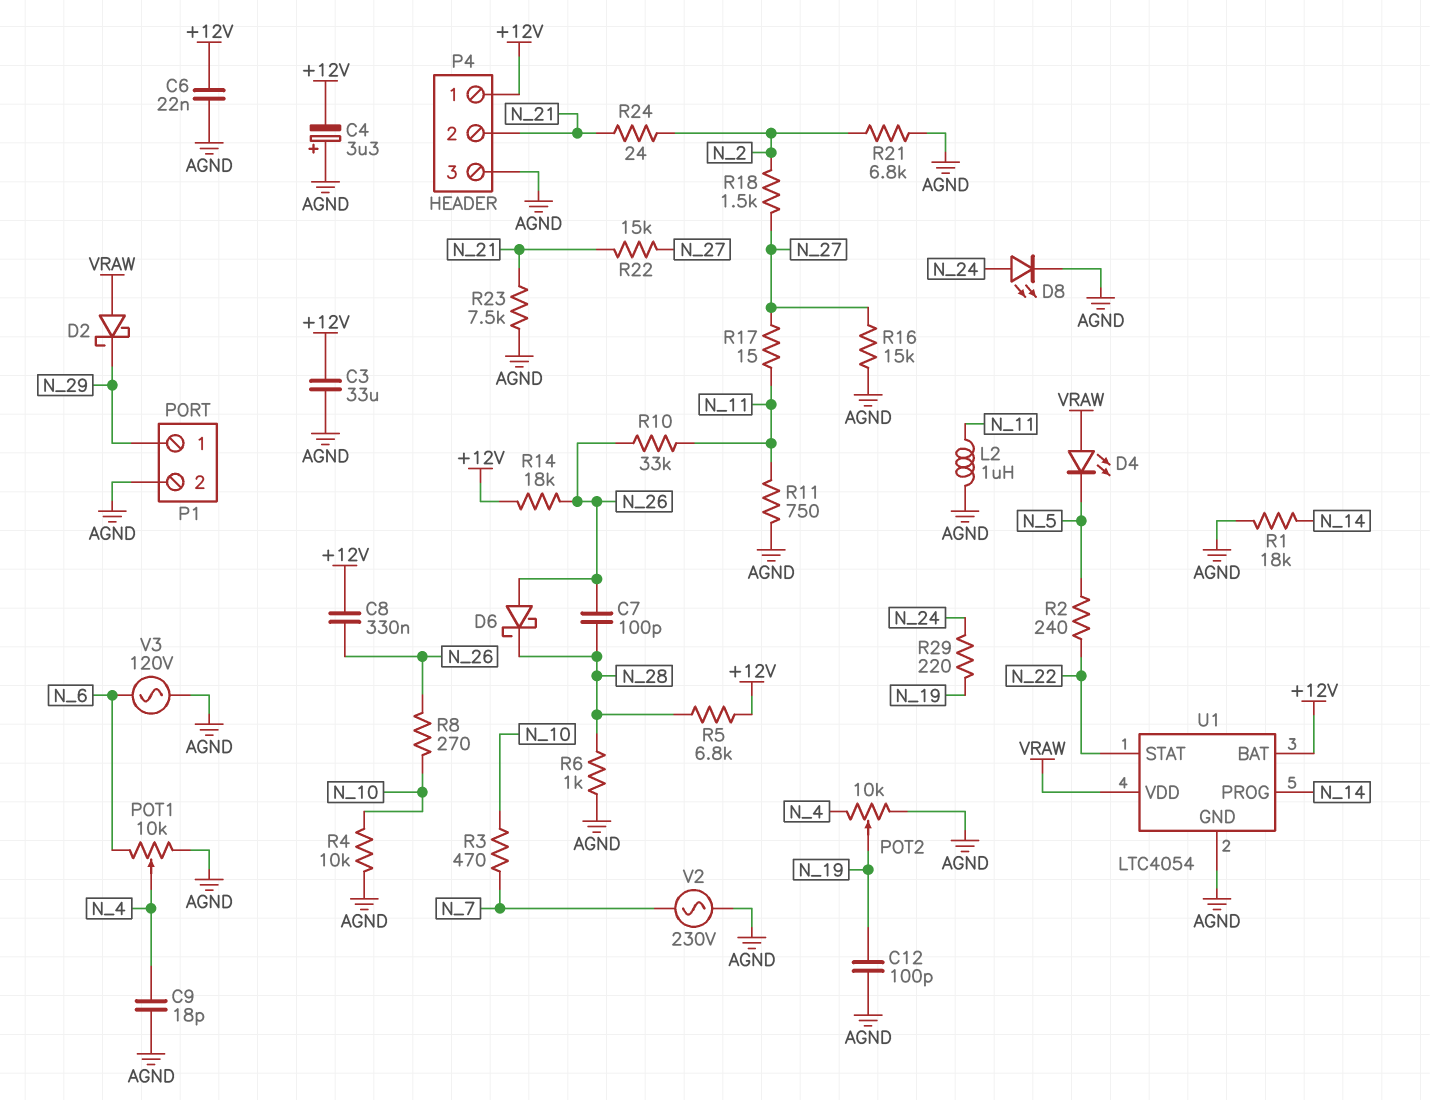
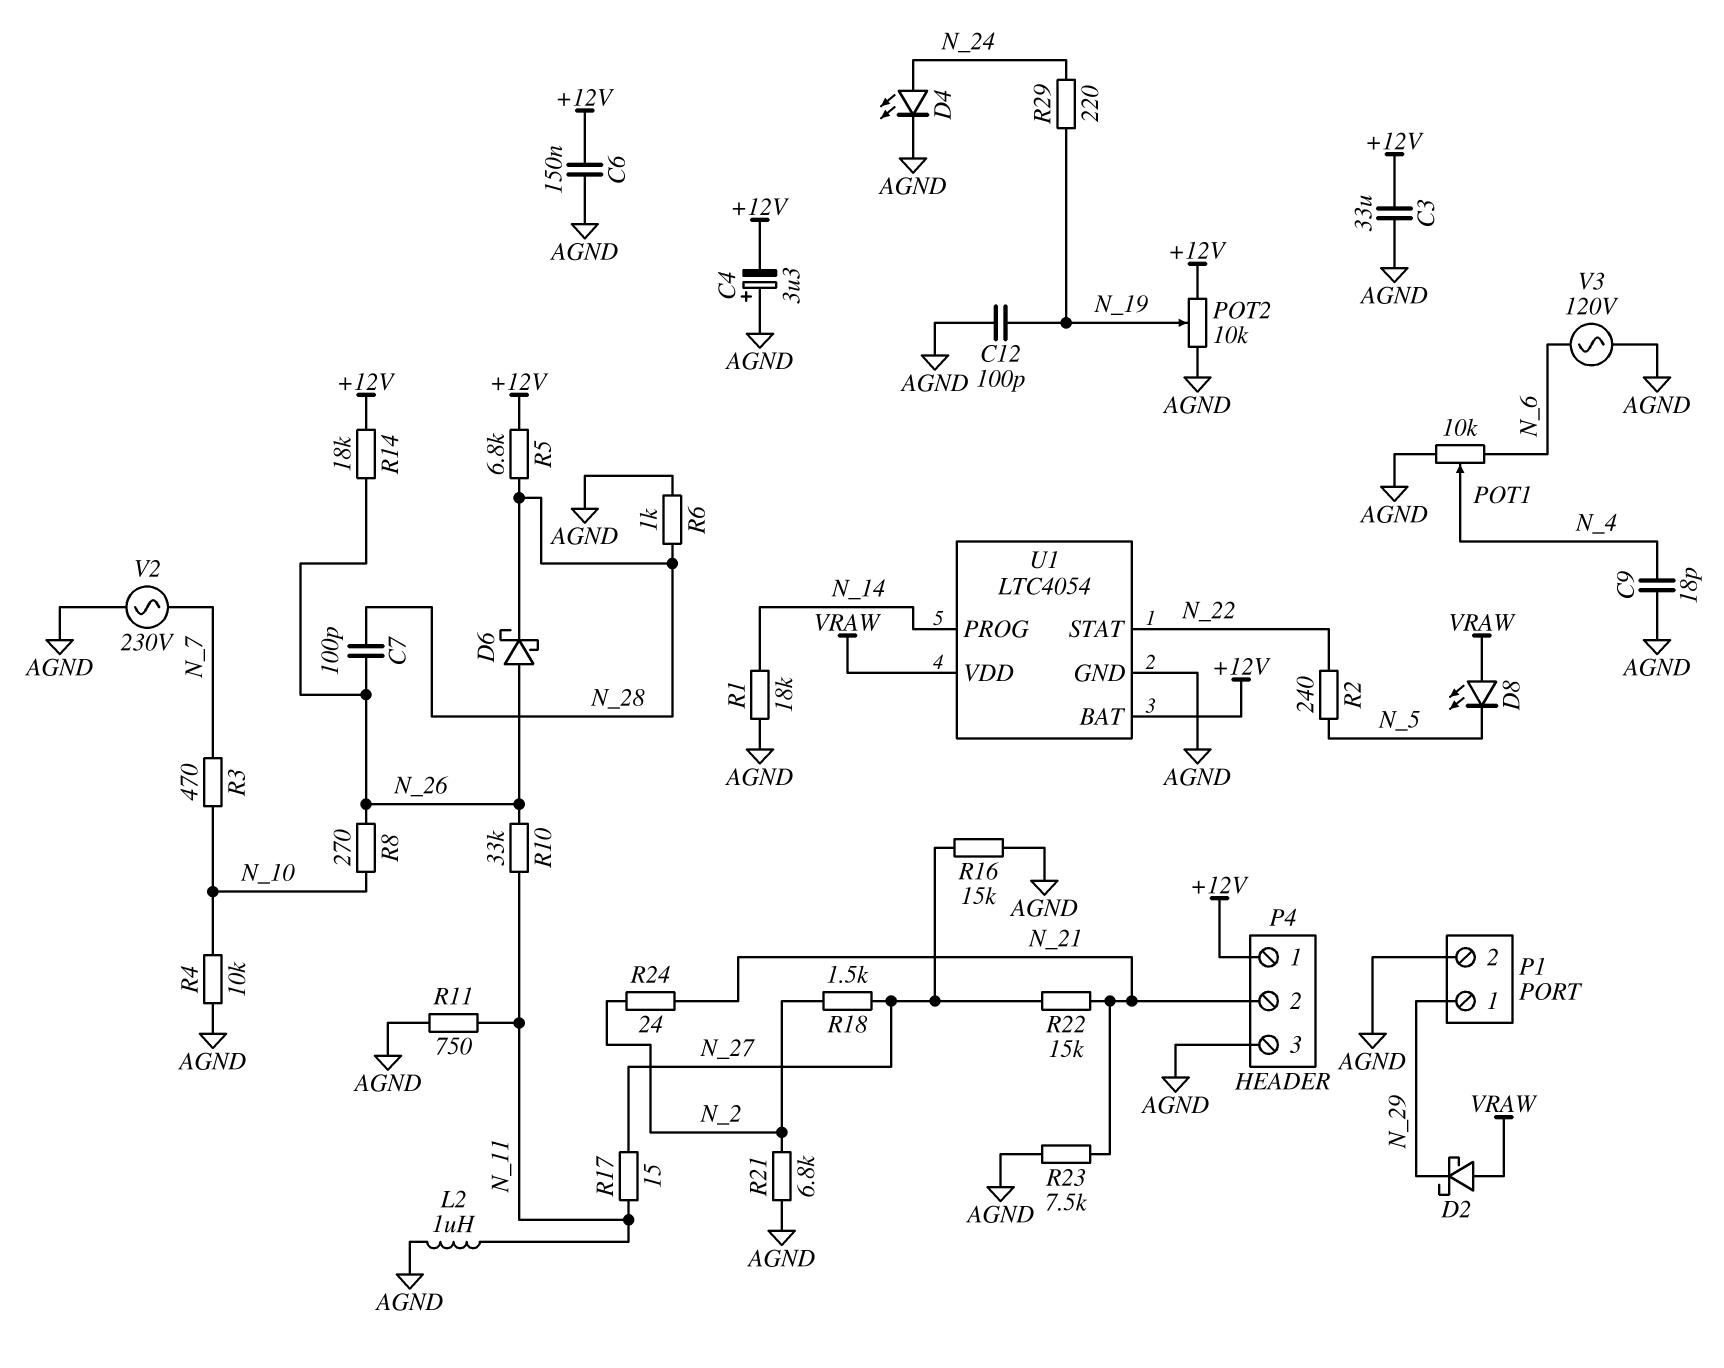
C6: 22nF (+12V, AGND) -> 150nF (+12V, AGND)
C8: 330nF (+12V, N_26) -> none
D4: LED (A VRAW, K N_5) -> LED (A N_24, K AGND)
D8: LED (A N_24, K AGND) -> LED (A VRAW, K N_5)
POT2: 10k (AGND, N_4, wiper N_19) -> 10k (+12V, AGND, wiper N_19)

